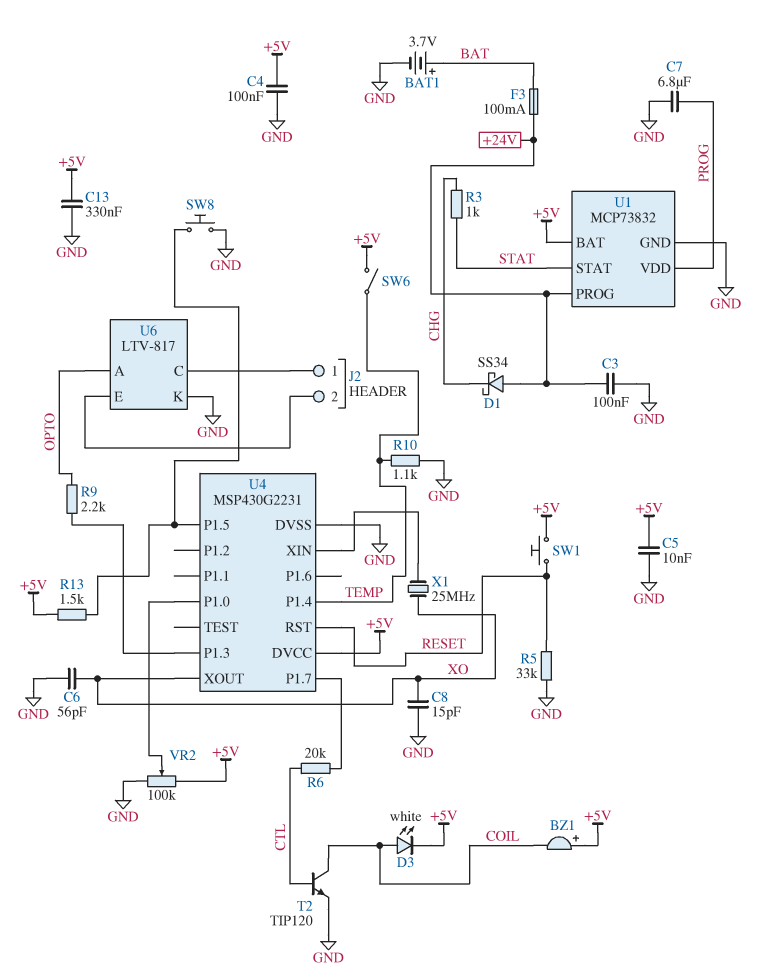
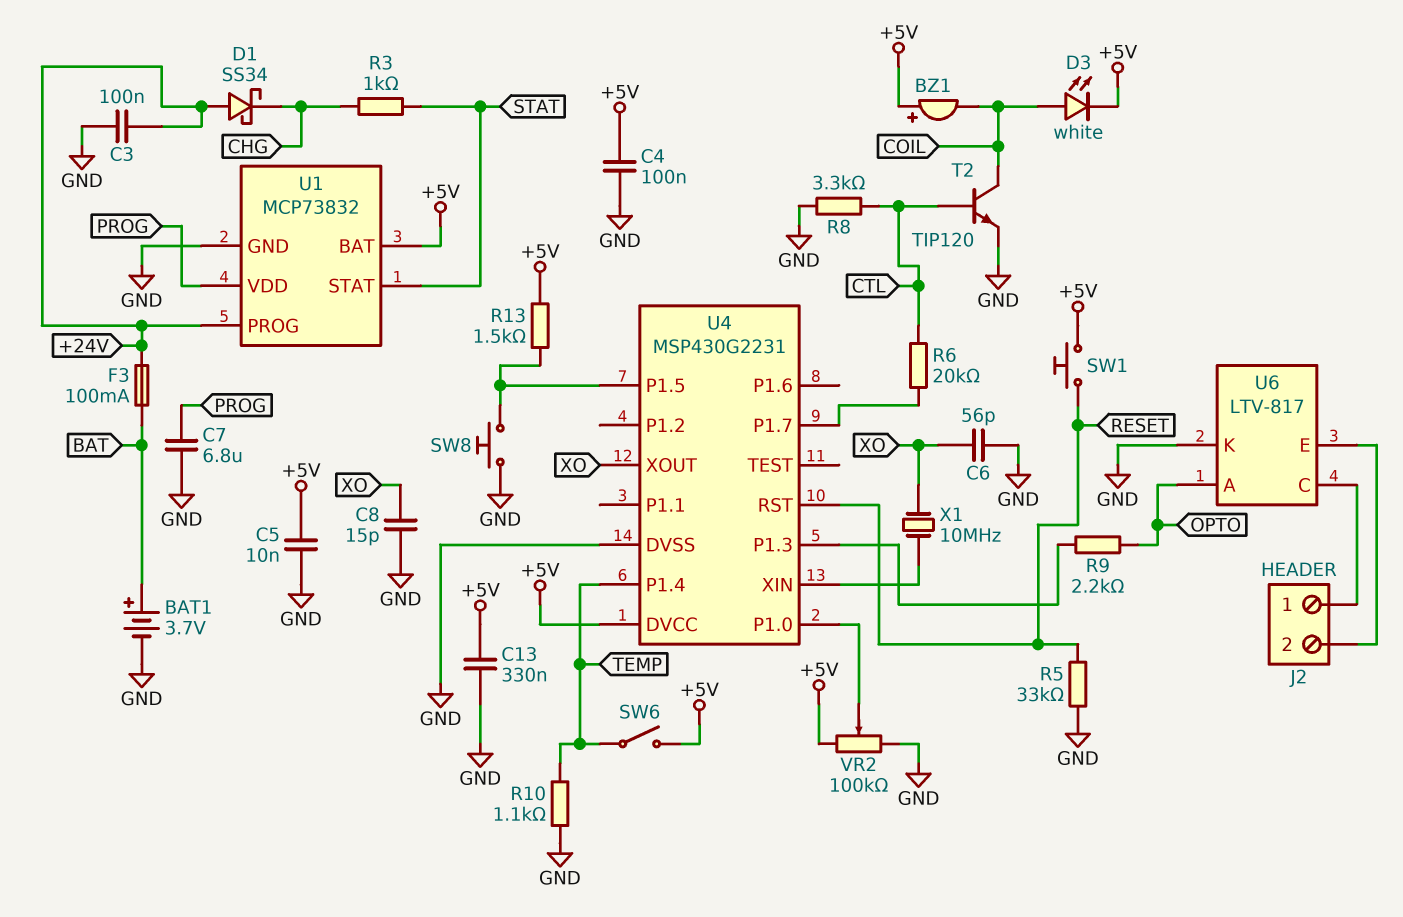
R8: none -> 3.3k (CTL, GND)
X1: 25MHz (U4/XIN, XO) -> 10MHz (U4/XIN, XO)

